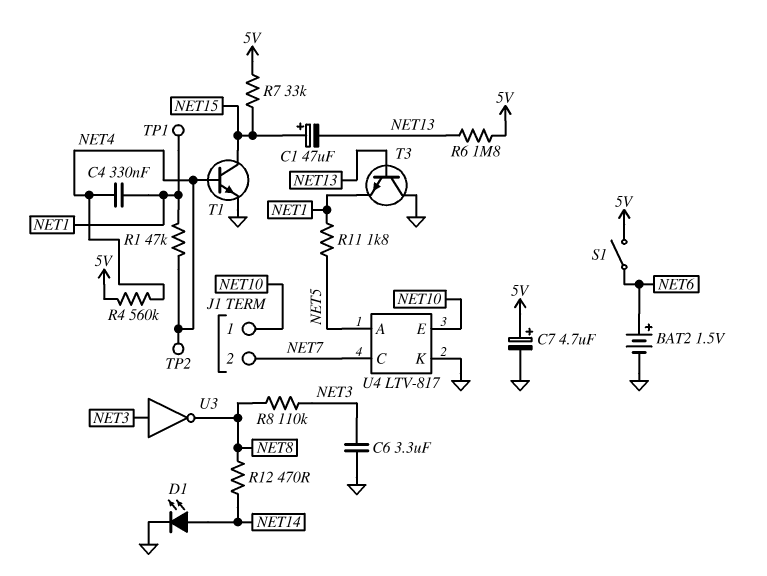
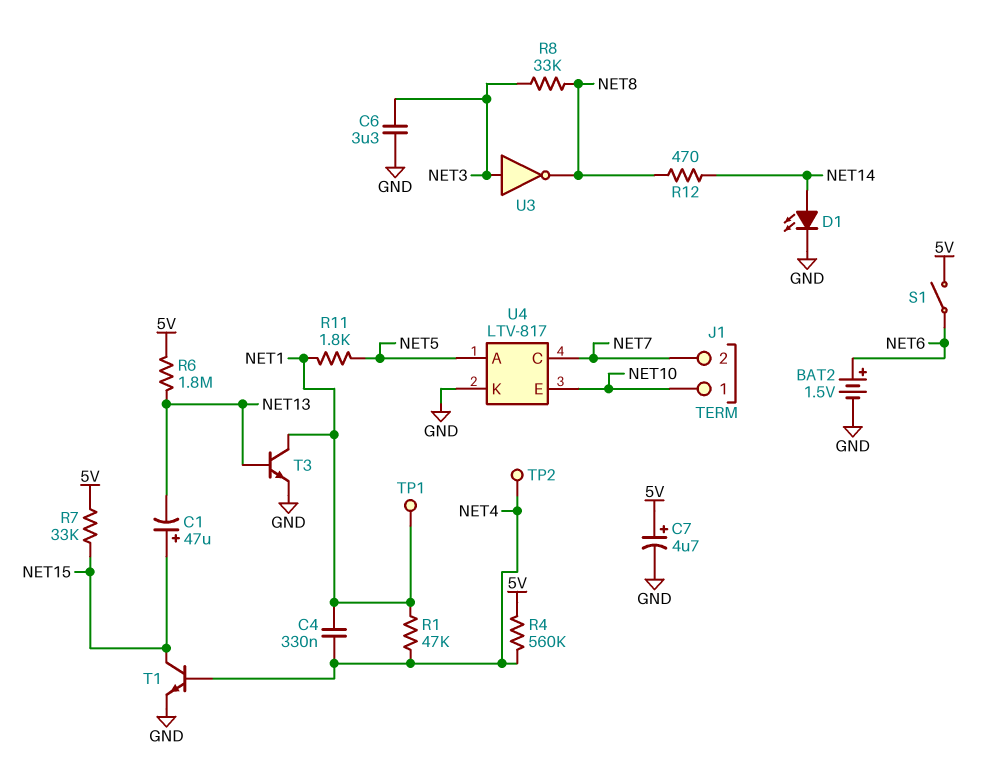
R8: 110k (NET3, NET8) -> 33k (NET3, NET8)
T3: NPN (B NET13, C GND, E NET1) -> NPN (B NET13, C NET1, E GND)

